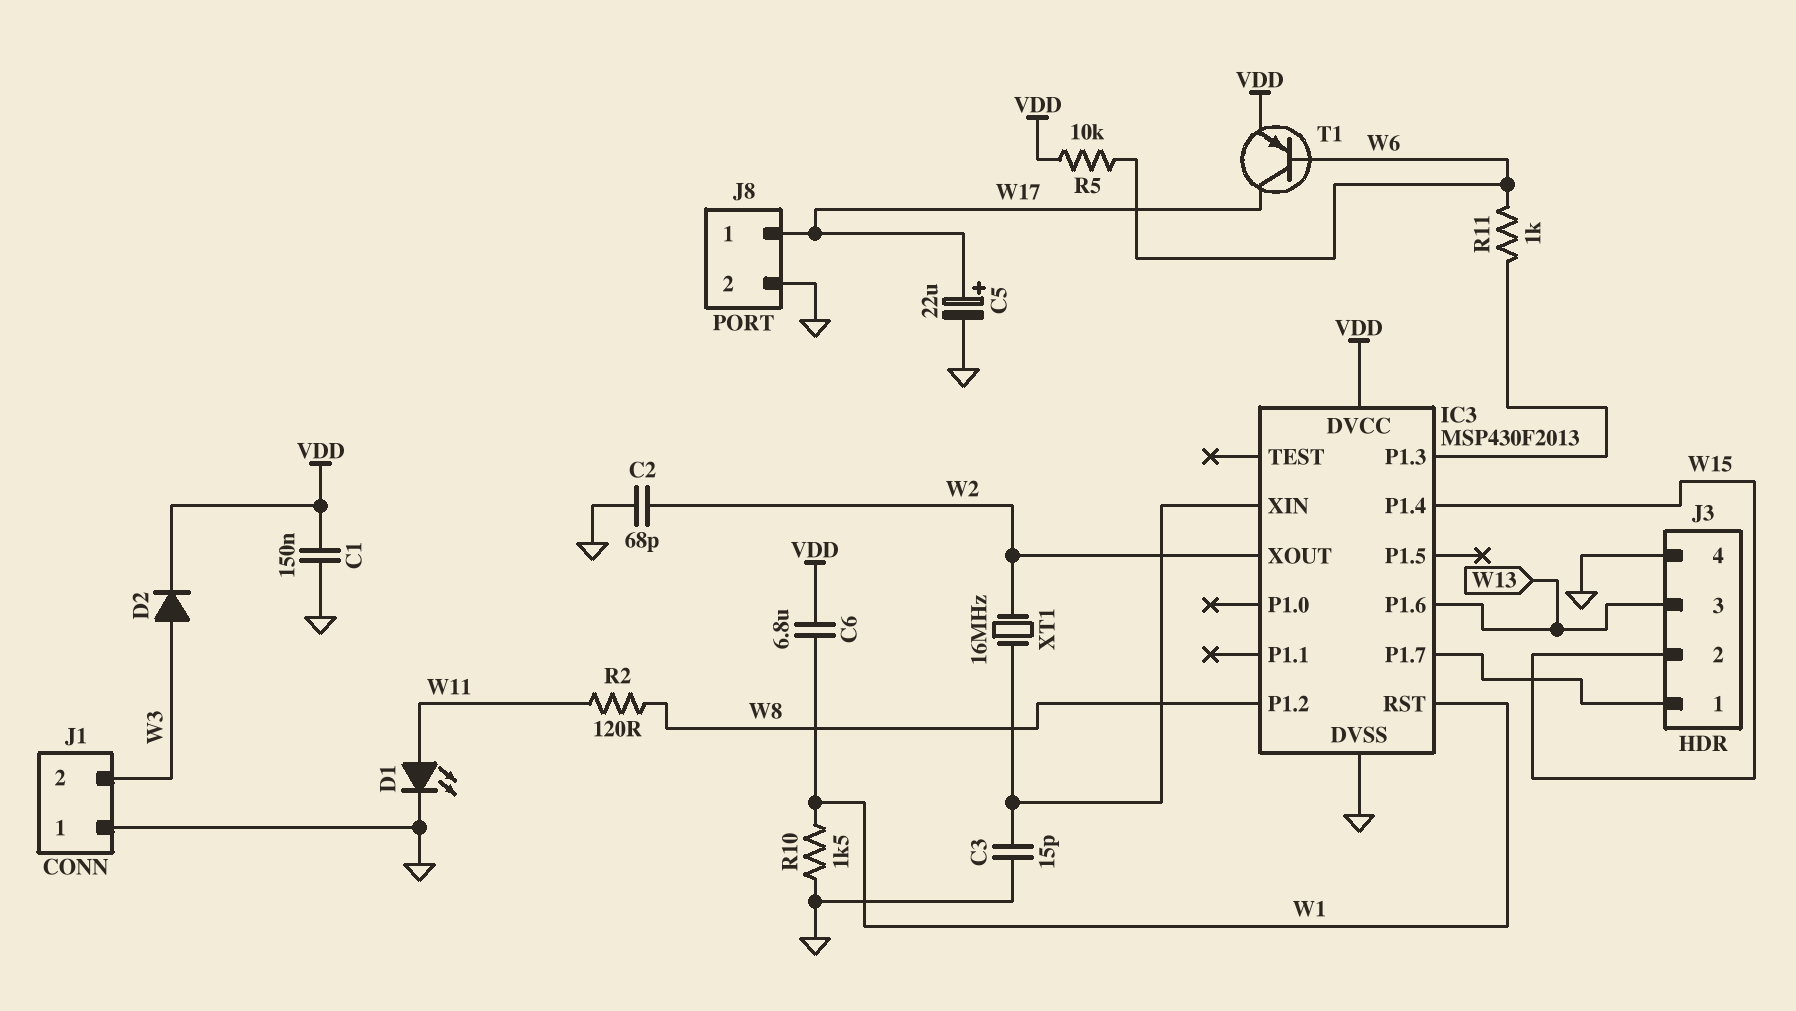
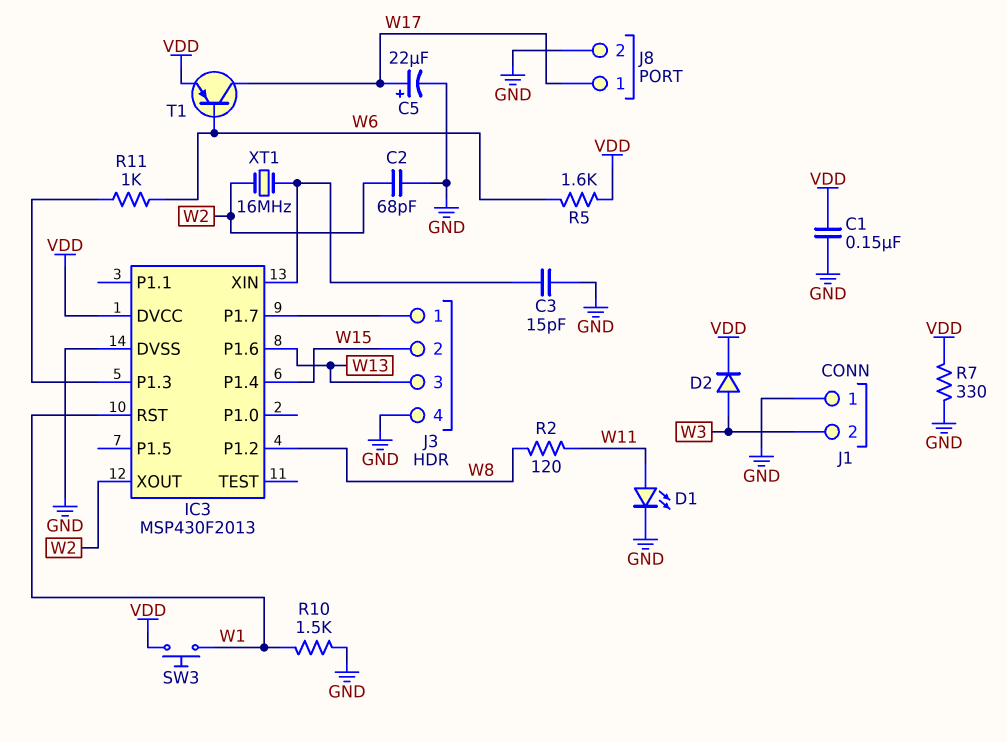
C6: 6.8uF (VDD, W1) -> none
R5: 10k (VDD, W6) -> 1.6k (VDD, W6)
R7: none -> 330 (GND, VDD)
SW3: none -> button (VDD, W1)

